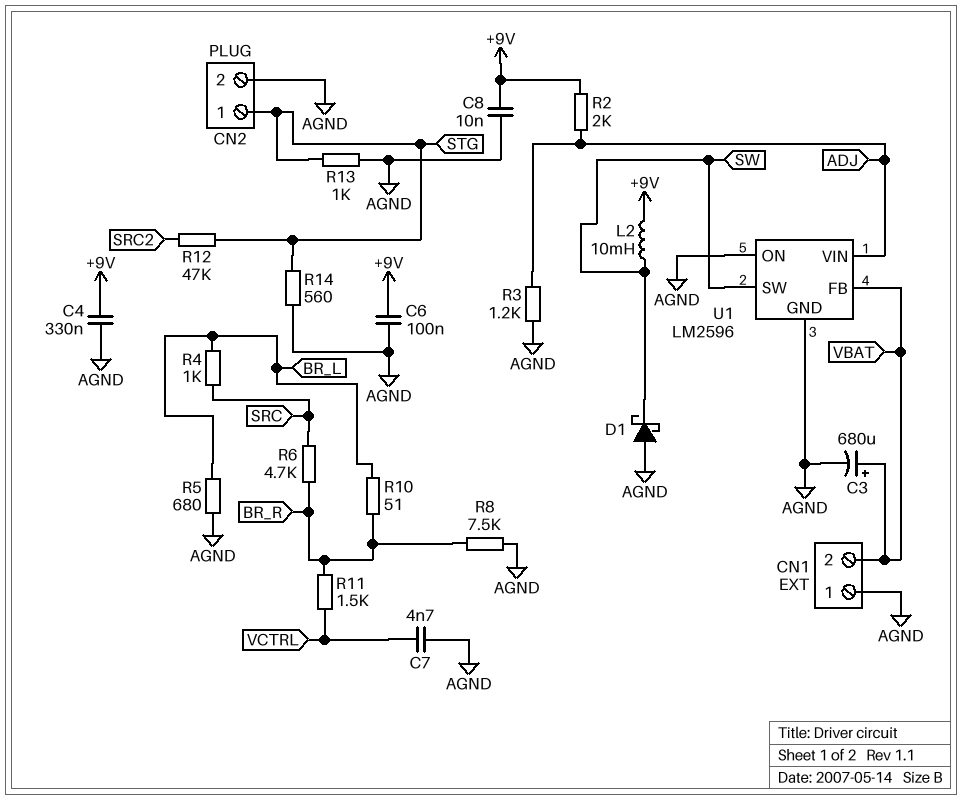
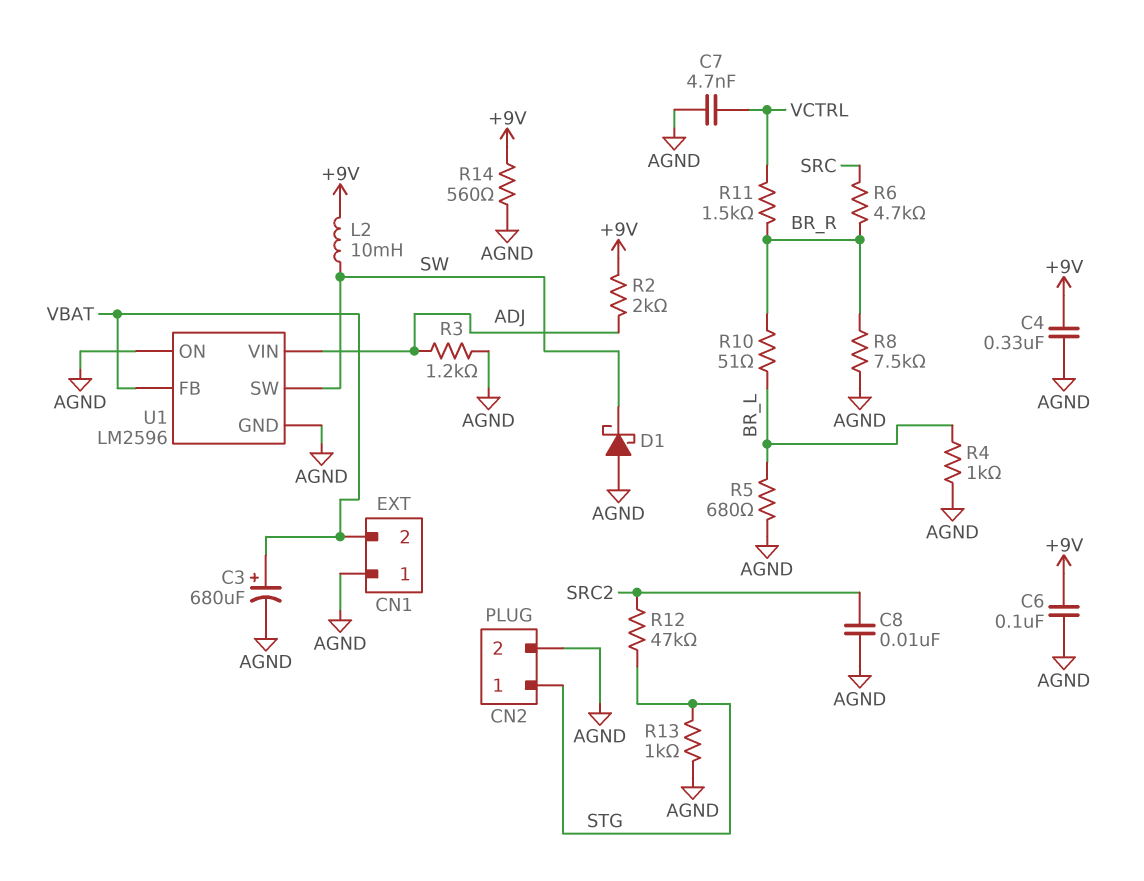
C8: 10nF (+9V, AGND) -> 10nF (AGND, SRC2)
R4: 1k (BR_L, SRC) -> 1k (AGND, BR_L)
R14: 560 (AGND, STG) -> 560 (+9V, AGND)

